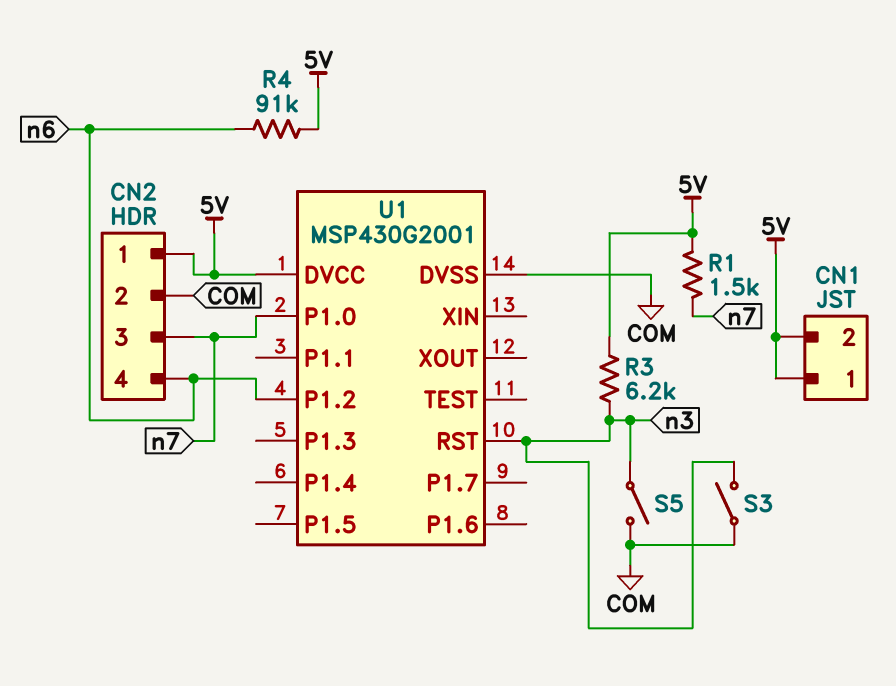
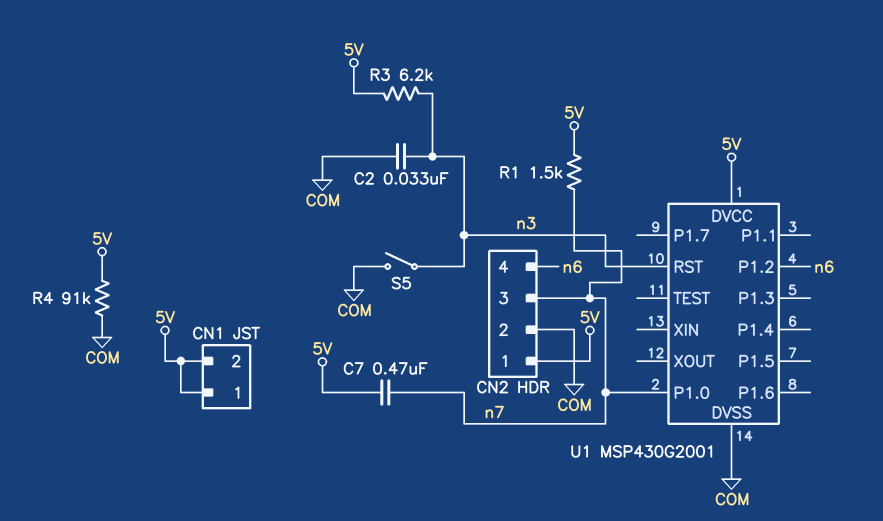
C2: none -> 33nF (COM, n3)
C7: none -> 470nF (5V, n7)
R4: 91k (5V, n6) -> 91k (5V, COM)
S3: switch (COM, n3) -> none

